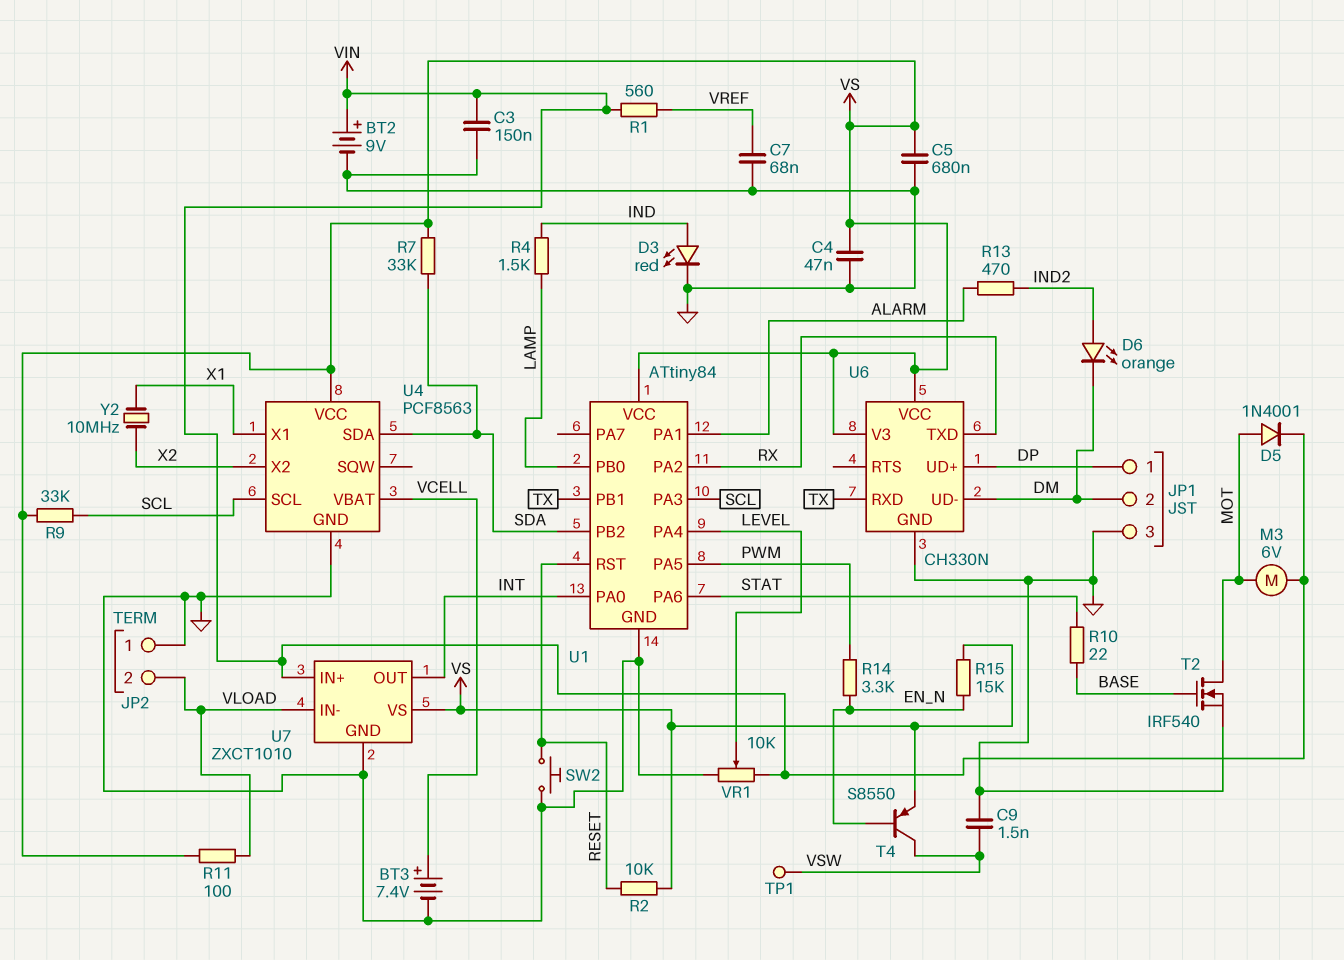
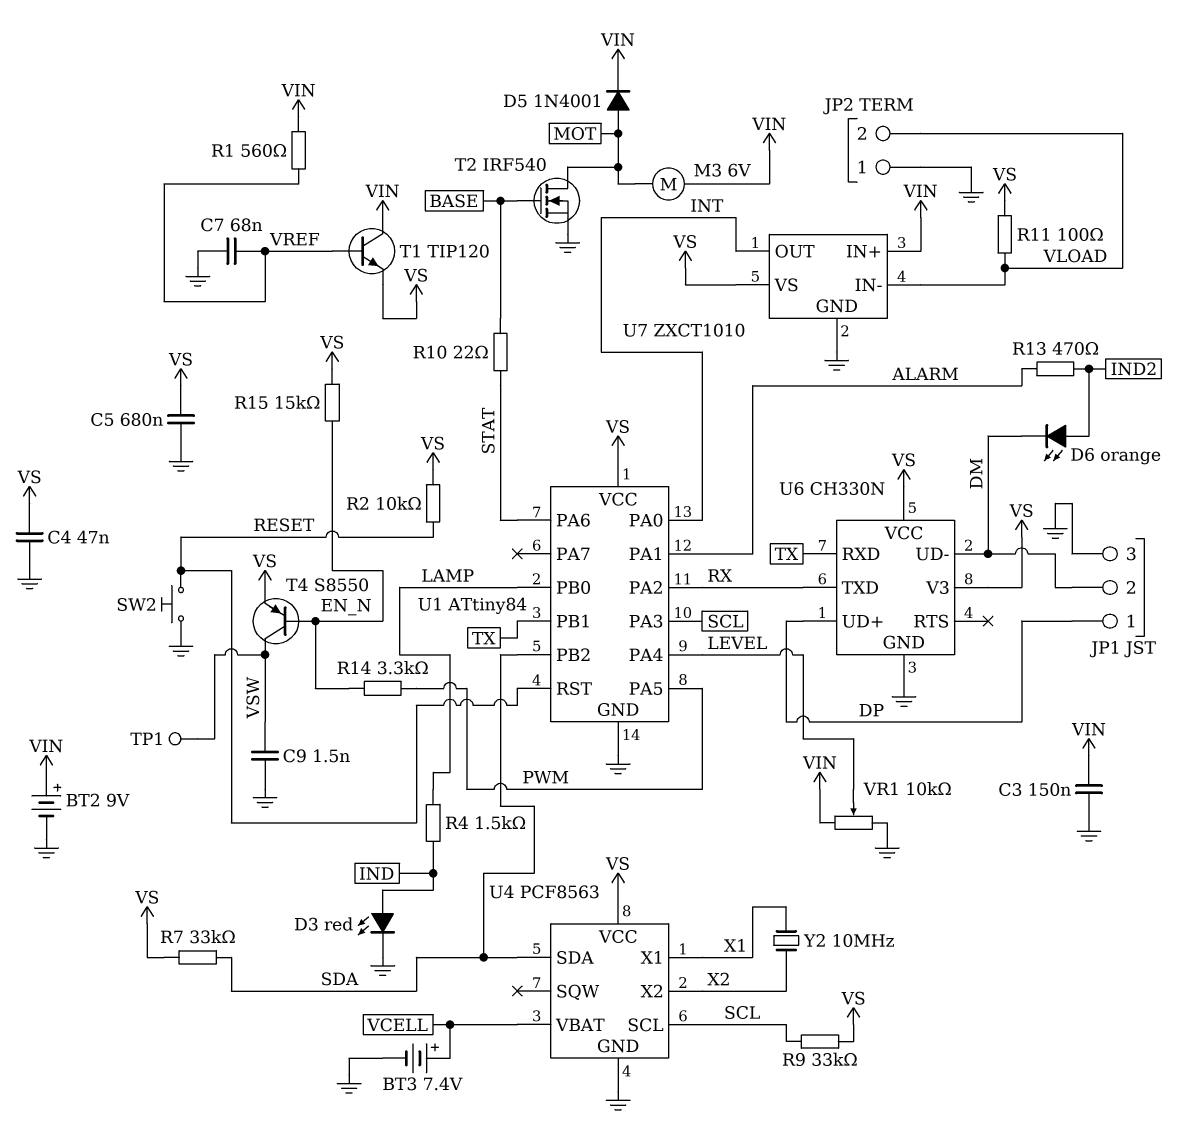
T1: none -> NPN TIP120 (B VREF, C VIN, E VS)

